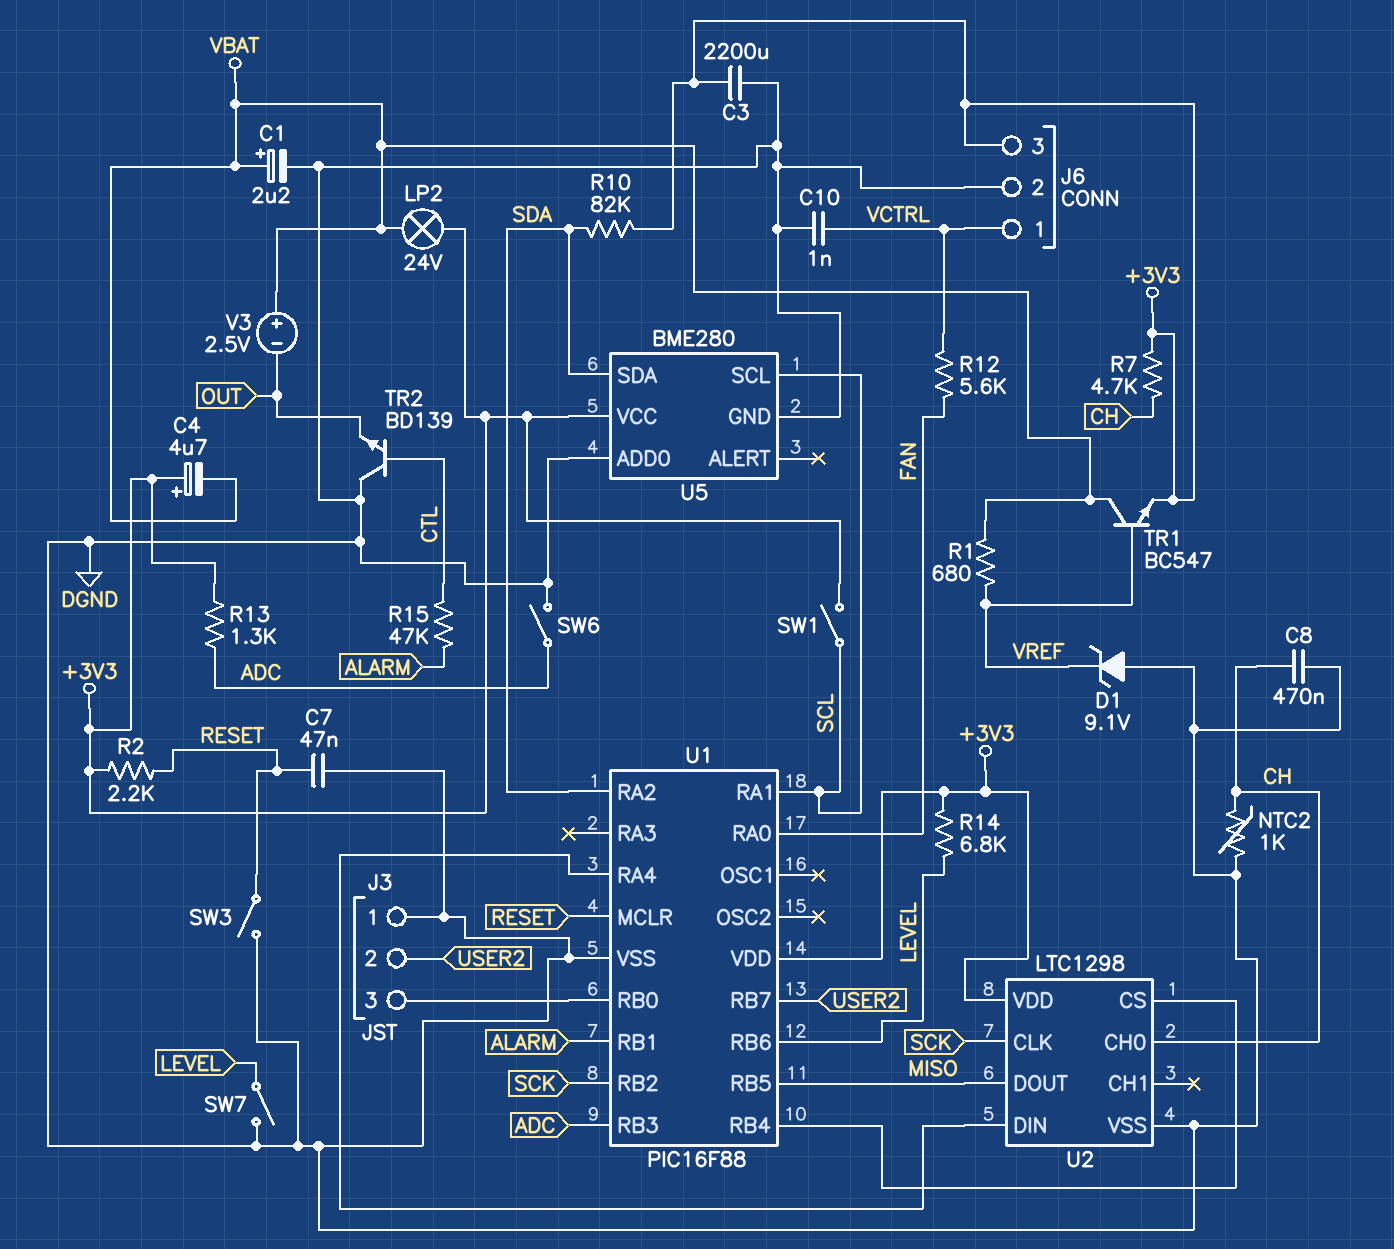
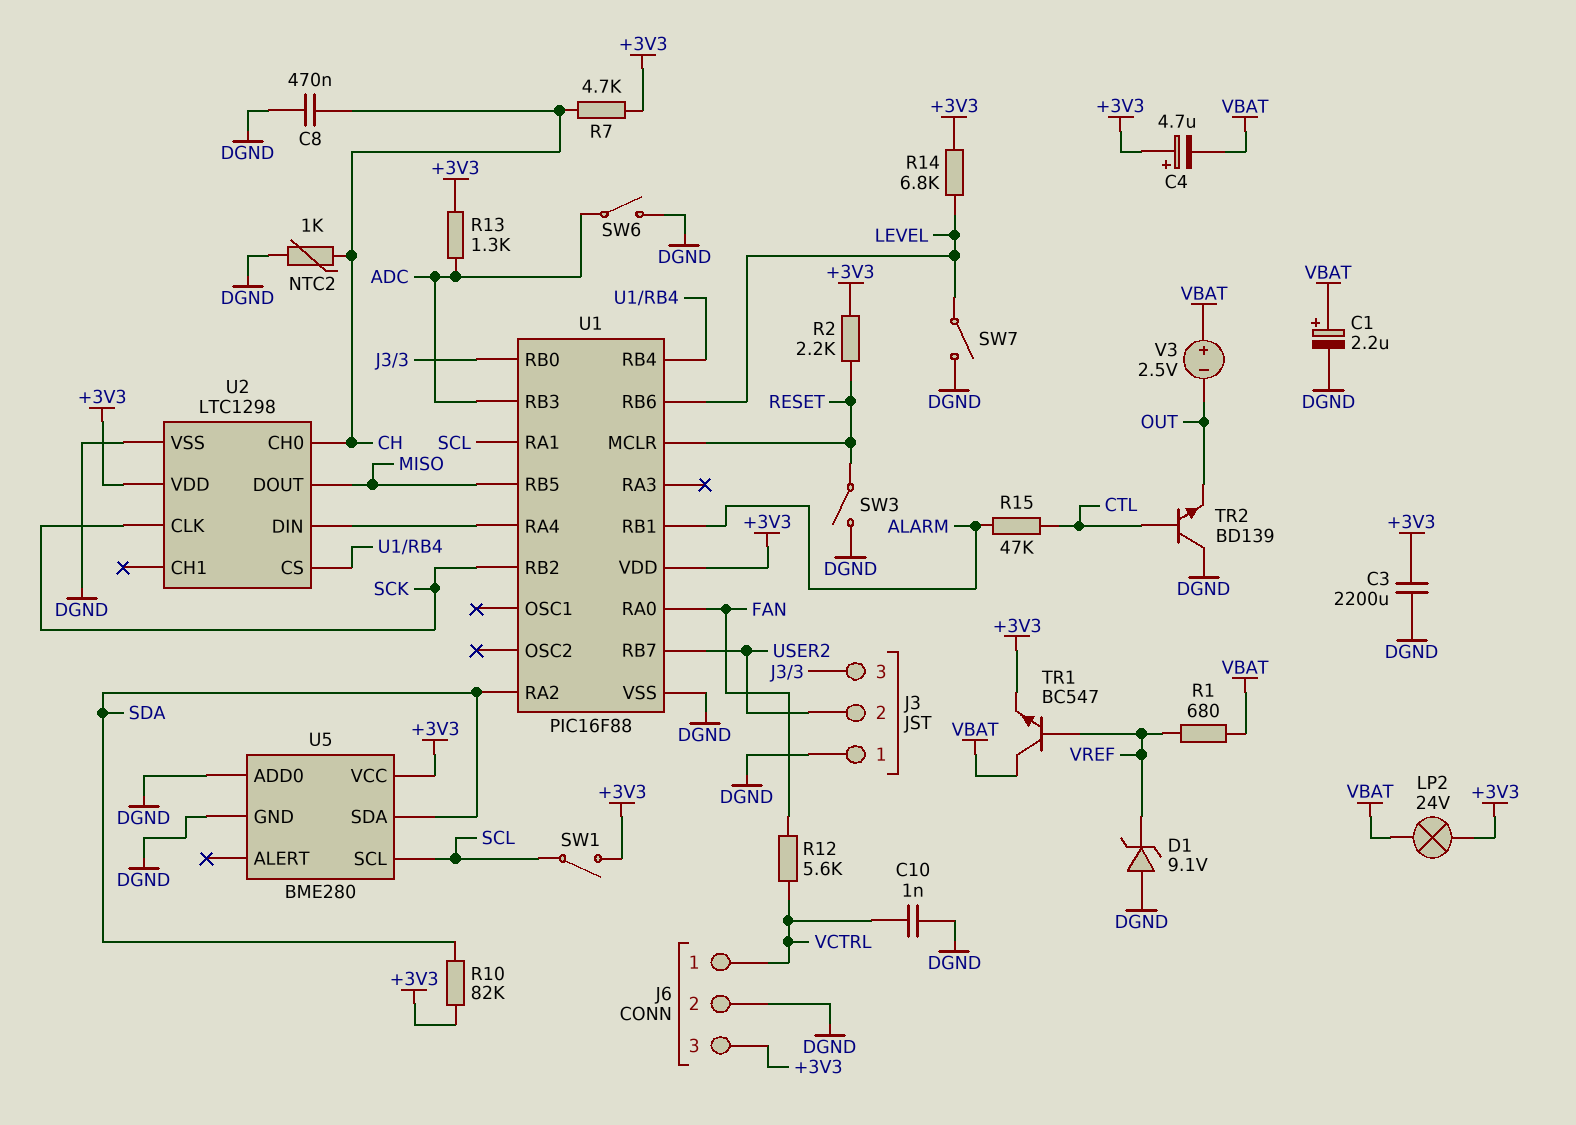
C7: 47nF (DGND, RESET) -> none

